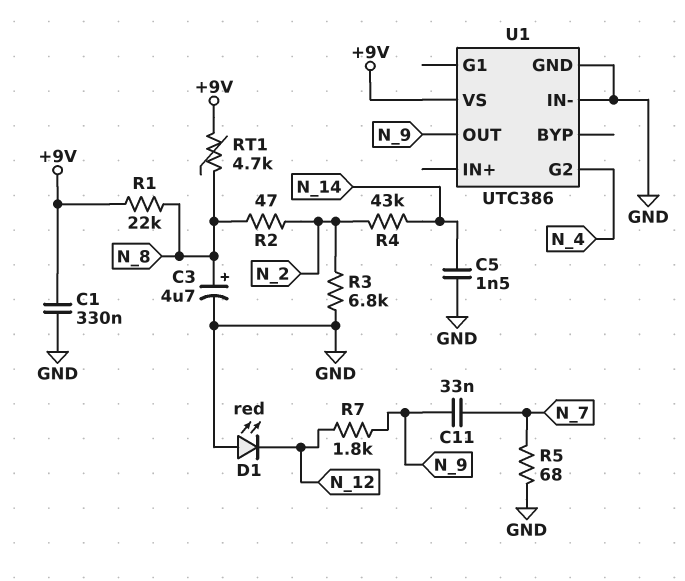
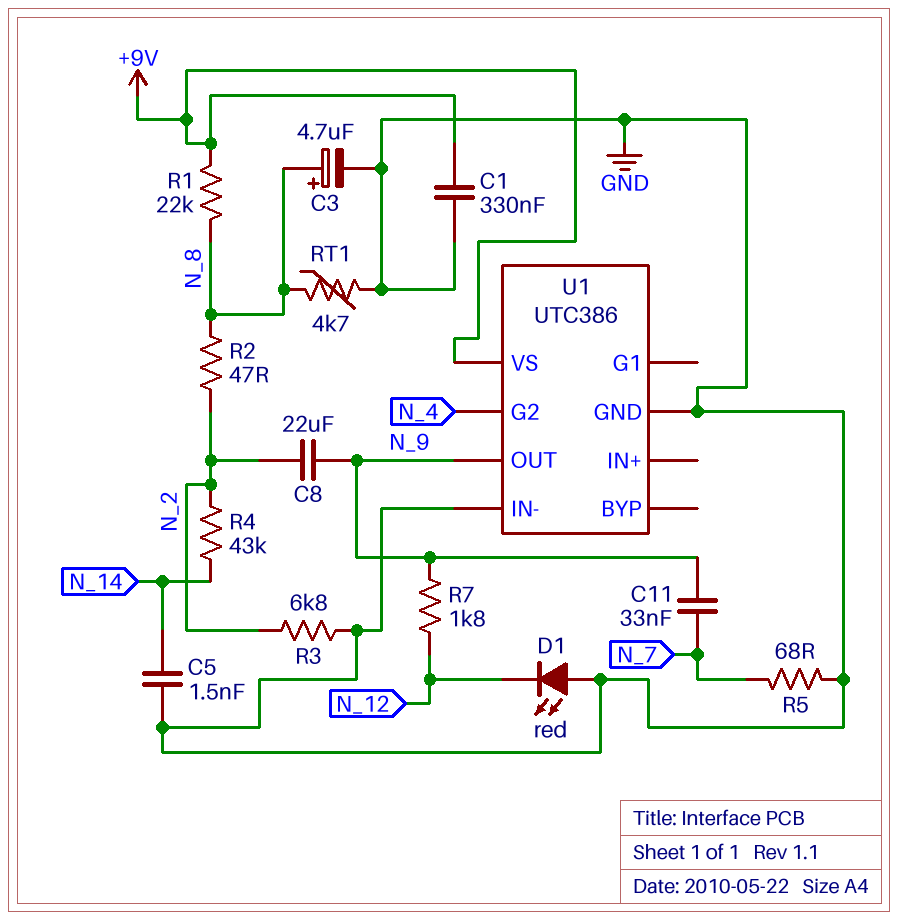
C8: none -> 22uF (N_2, N_9)
RT1: 4.7k (+9V, N_8) -> 4.7k (GND, N_8)

